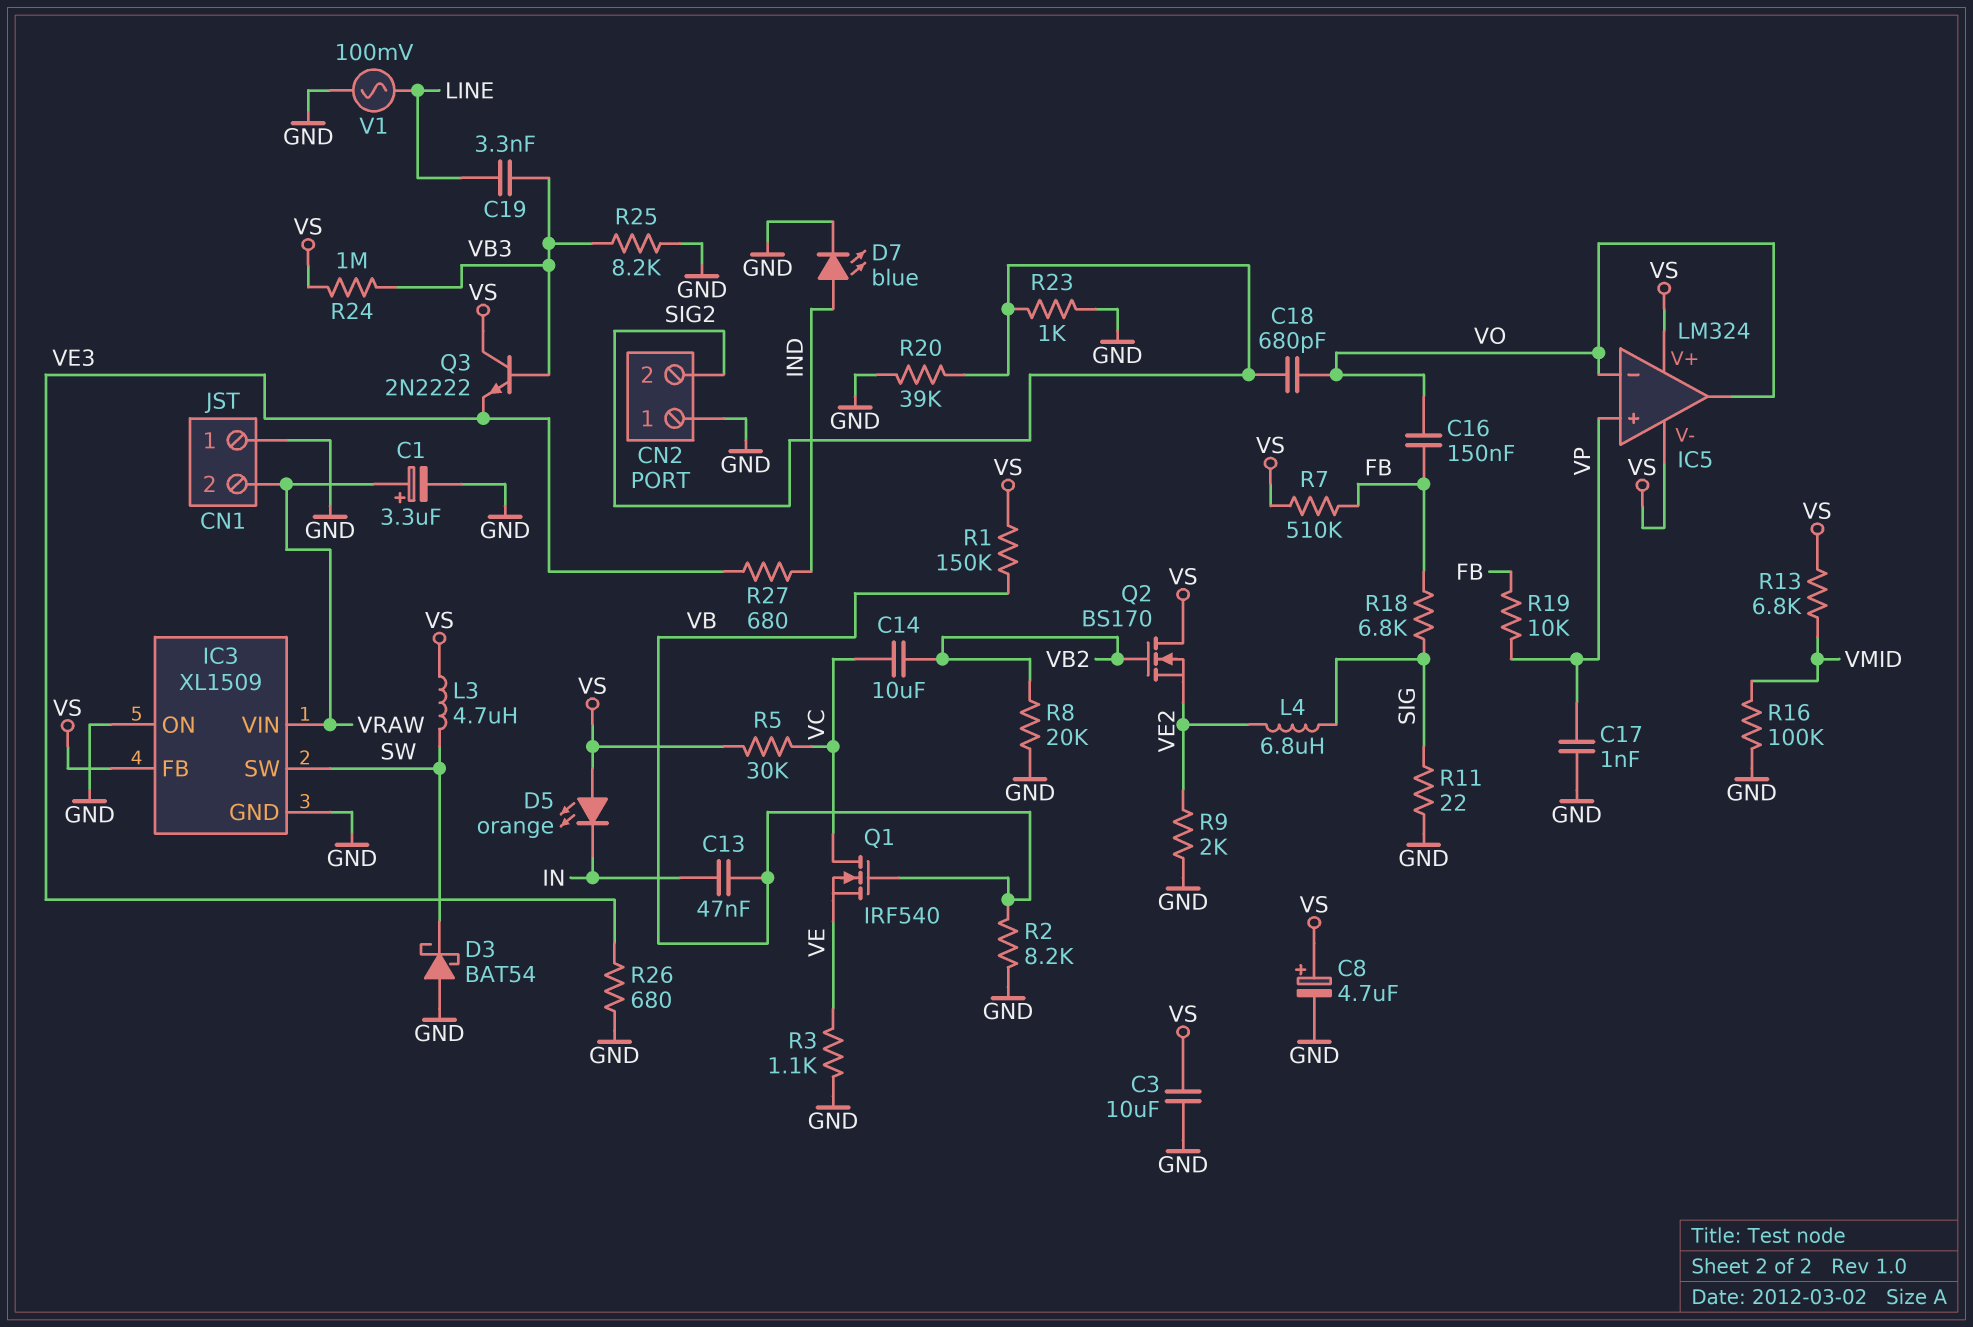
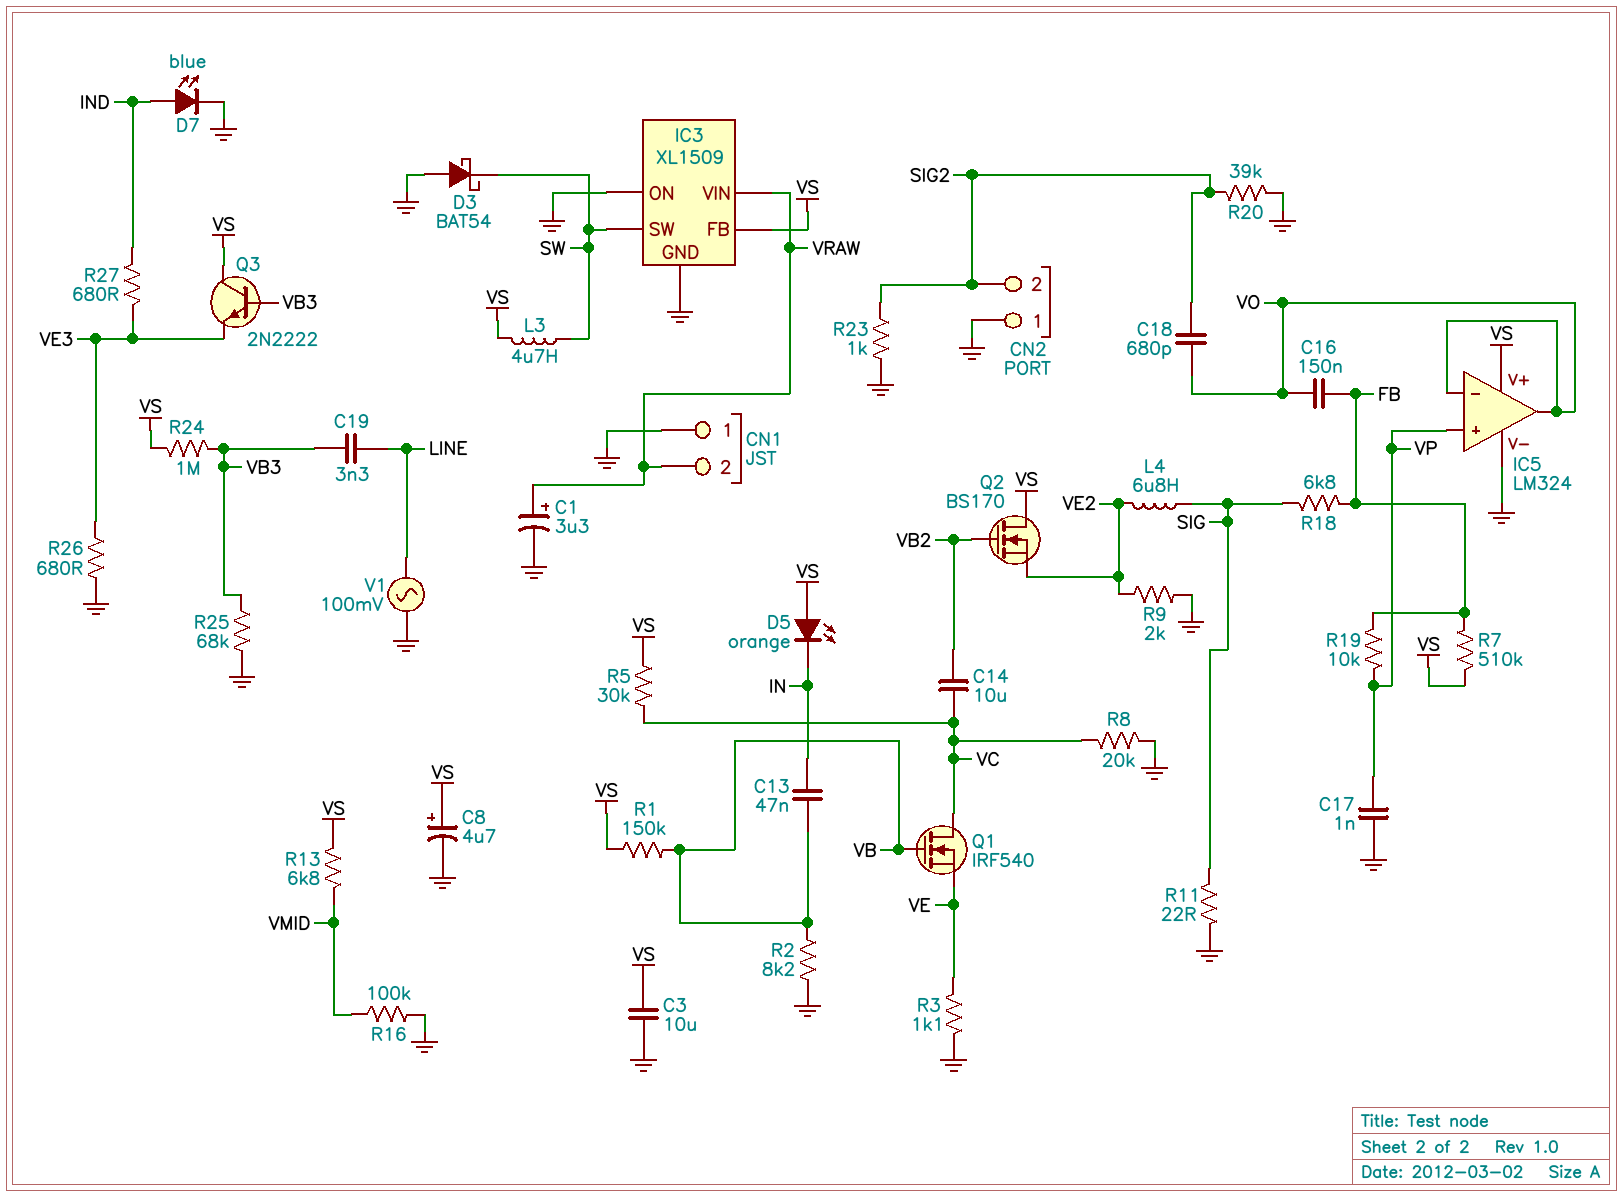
IC5 pin V-: VS -> GND
R8: 20k (GND, VB2) -> 20k (GND, VC)
R25: 8.2k (GND, VB3) -> 68k (GND, VB3)

